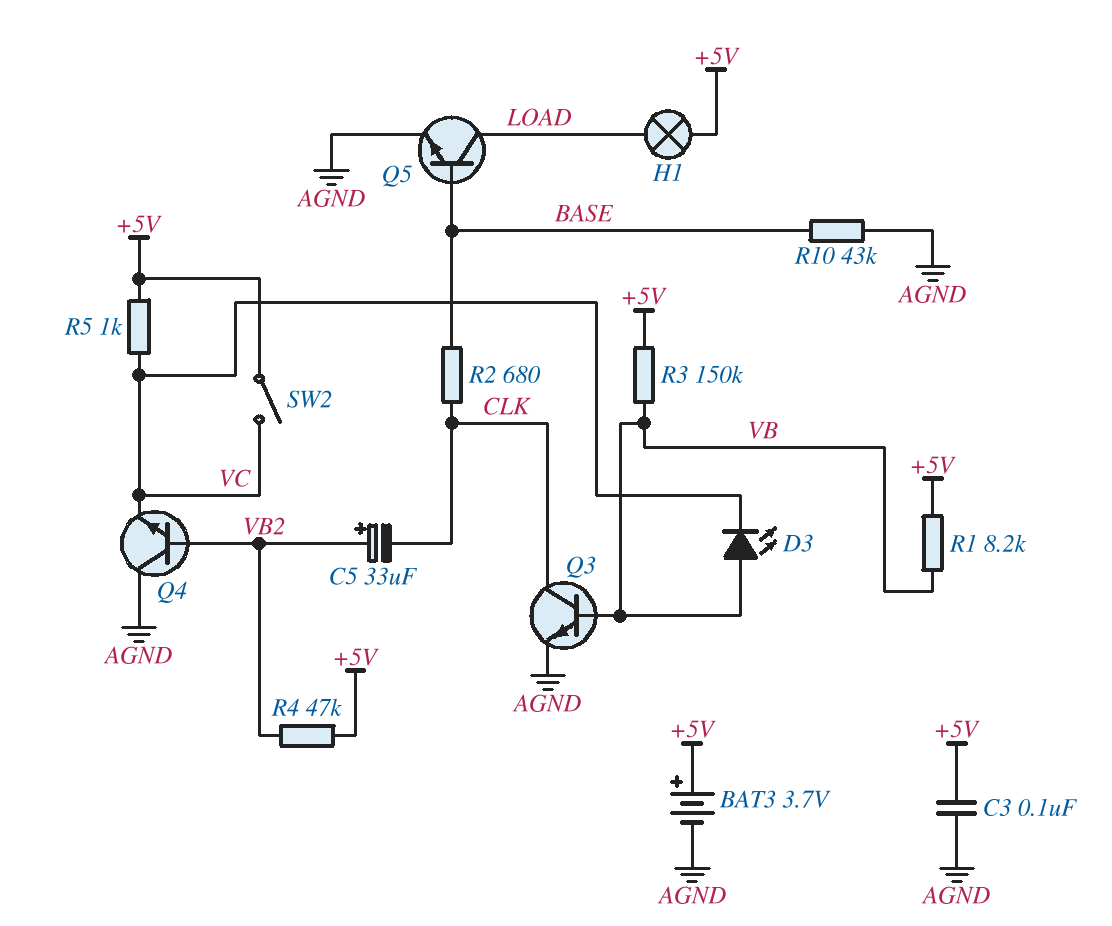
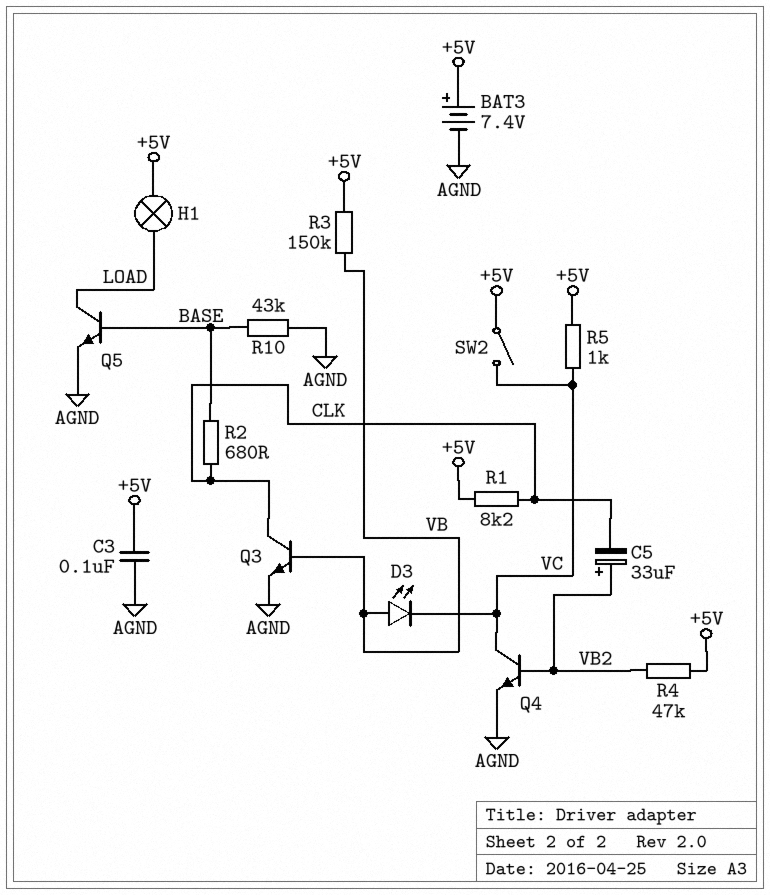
BAT3: 3.7V (plus +5V, minus AGND) -> 7.4V (plus +5V, minus AGND)
Q4: NPN (B VB2, C AGND, E VC) -> NPN (B VB2, C VC, E AGND)
R1: 8.2k (+5V, VB) -> 8.2k (+5V, CLK)

